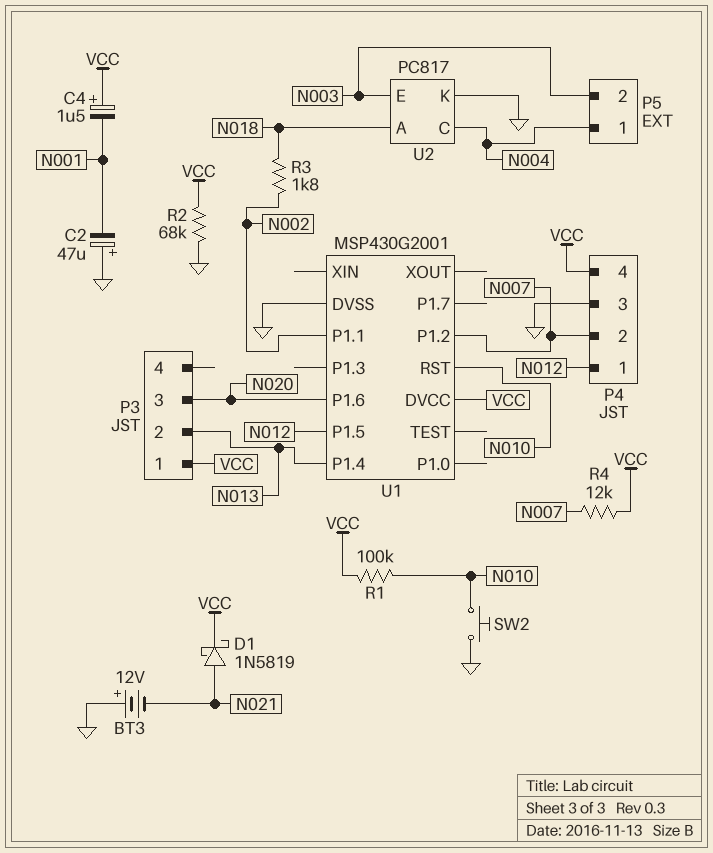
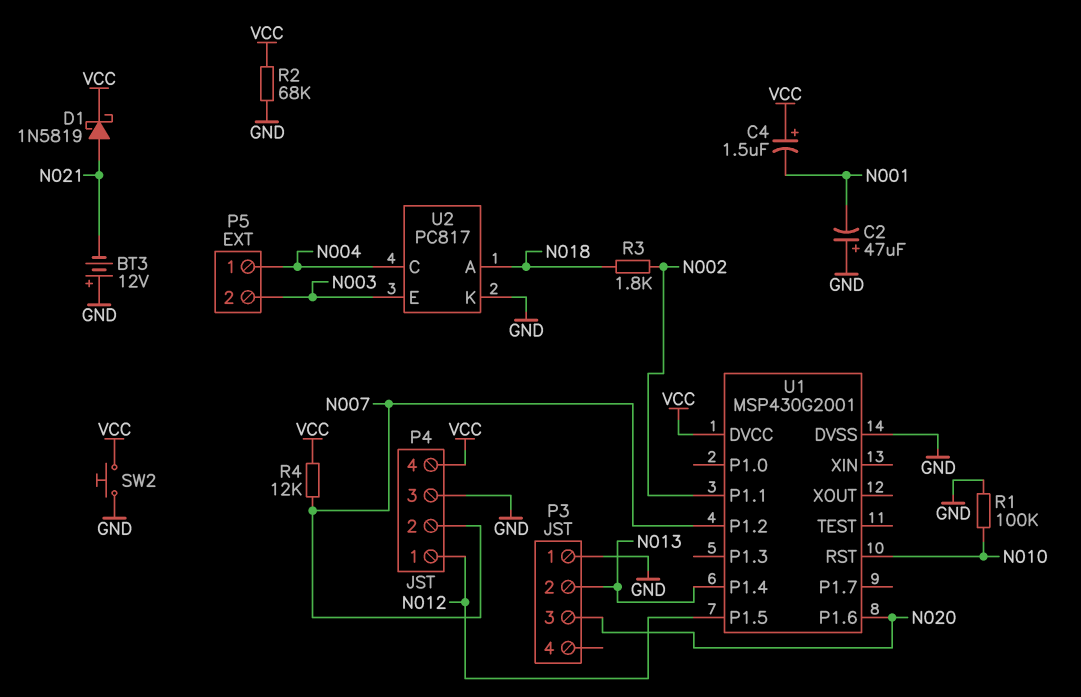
P3 pin 1: VCC -> GND
R1: 100k (N010, VCC) -> 100k (GND, N010)
SW2: button (GND, N010) -> button (GND, VCC)

